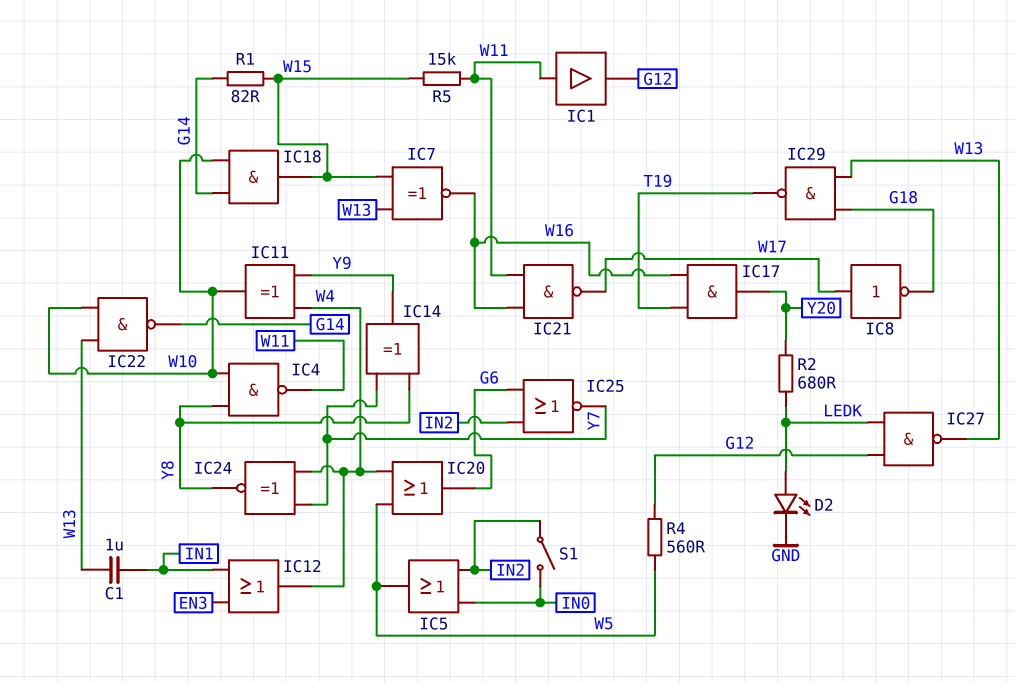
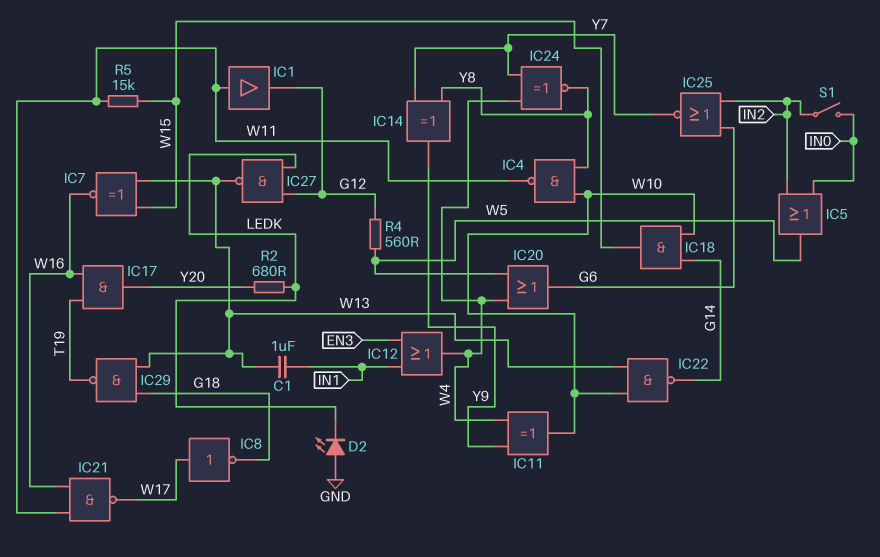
D2: LED (A LEDK, K GND) -> LED (A GND, K LEDK)
R1: 82 (G14, W15) -> none

